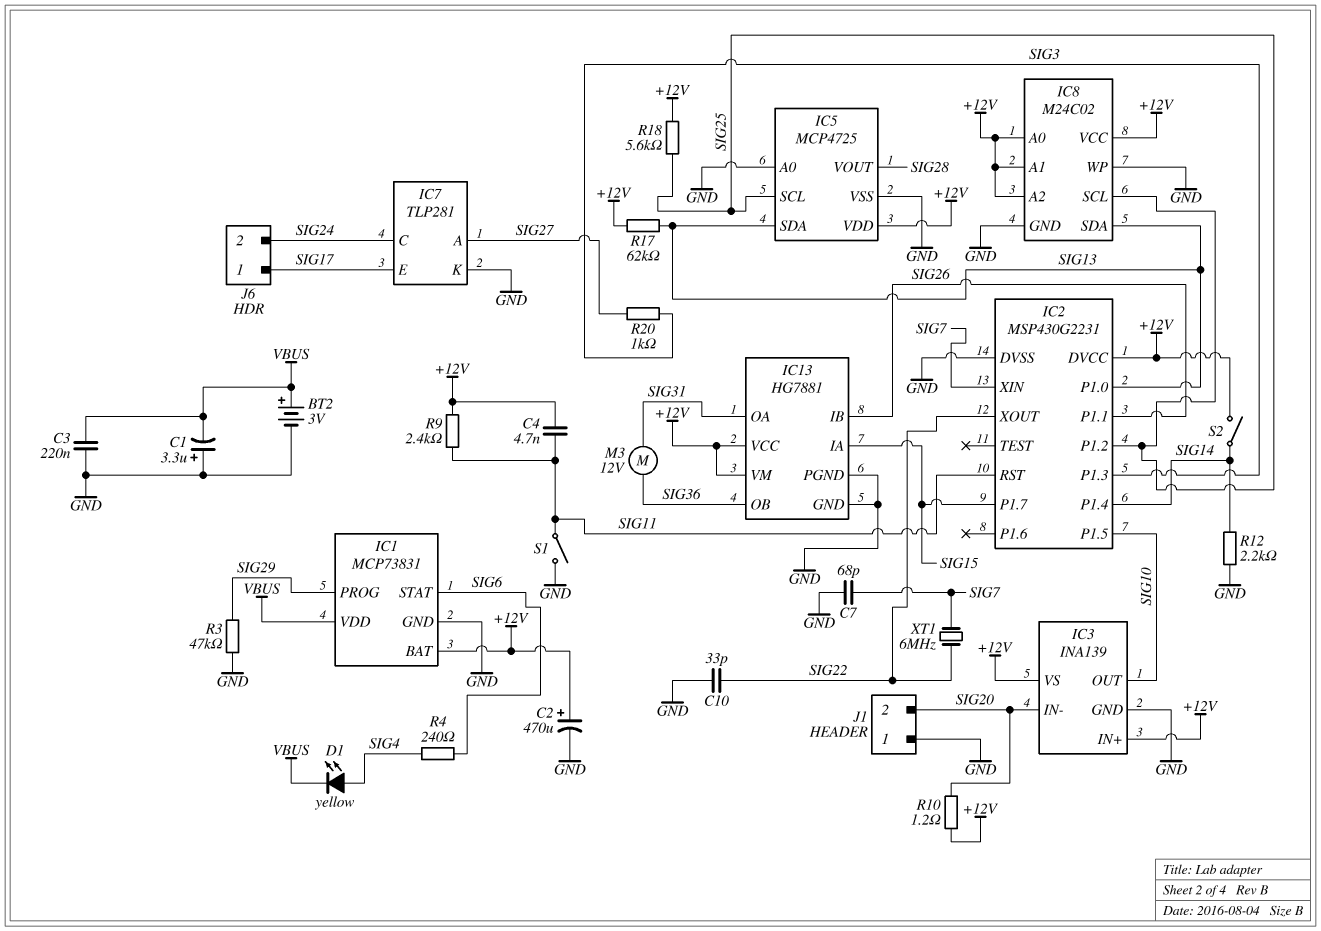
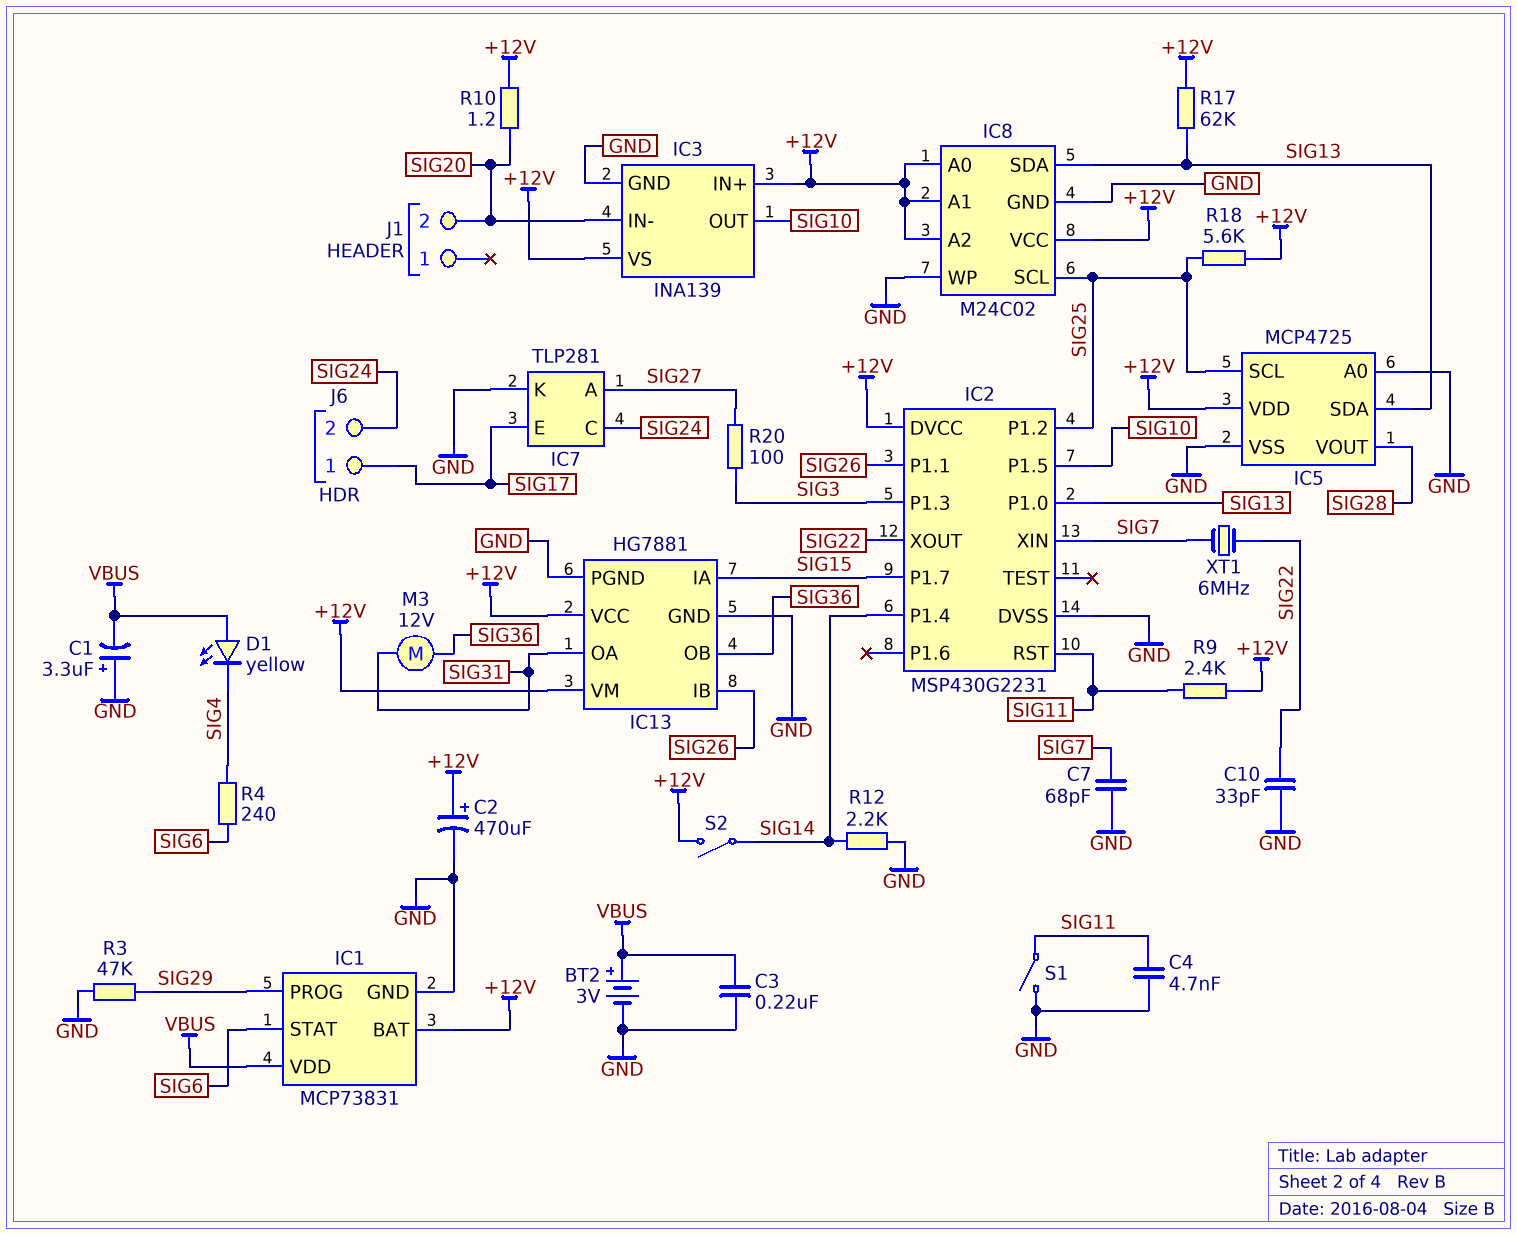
C4: 4.7nF (+12V, SIG11) -> 4.7nF (GND, SIG11)
D1: LED yellow (A SIG4, K VBUS) -> LED yellow (A VBUS, K SIG4)
J1 pin 1: GND -> none
R20: 1k (SIG3, SIG27) -> 100 (SIG3, SIG27)

